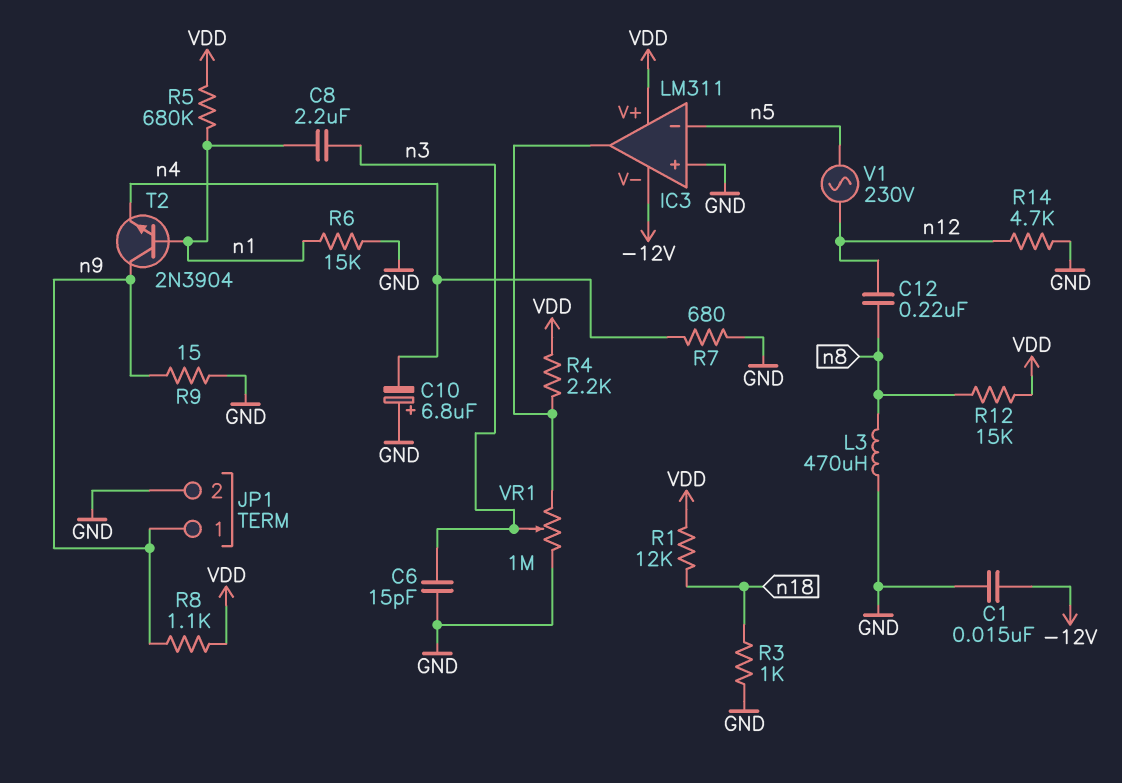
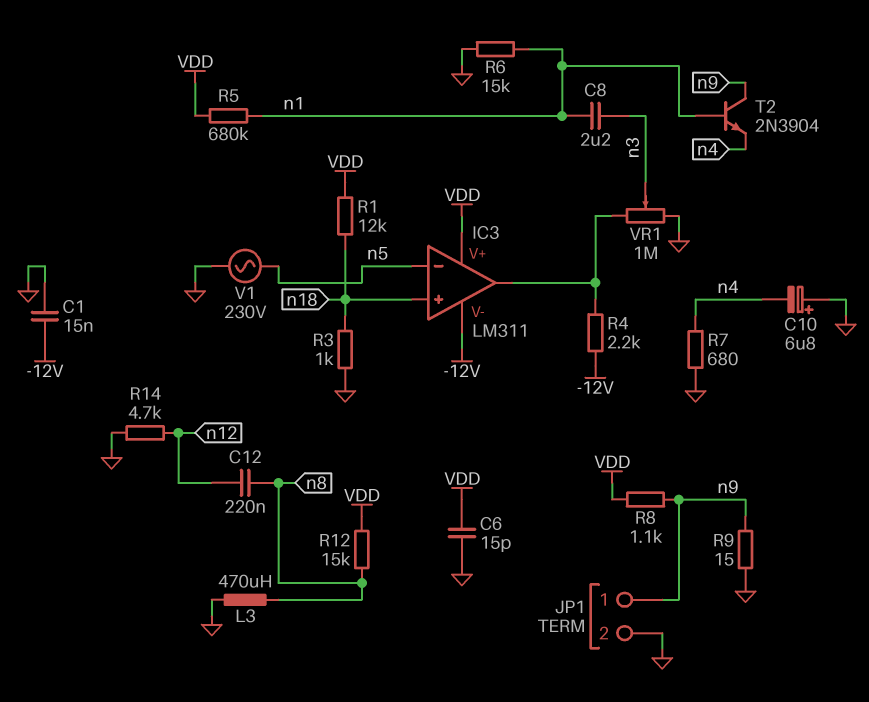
C6: 15pF (GND, n3) -> 15pF (GND, VDD)
IC3 pin in+: GND -> n18
R4: 2.2k (IC3/out, VDD) -> 2.2k (-12V, IC3/out)
V1: AC 230V (n5, n12) -> AC 230V (GND, n5)

